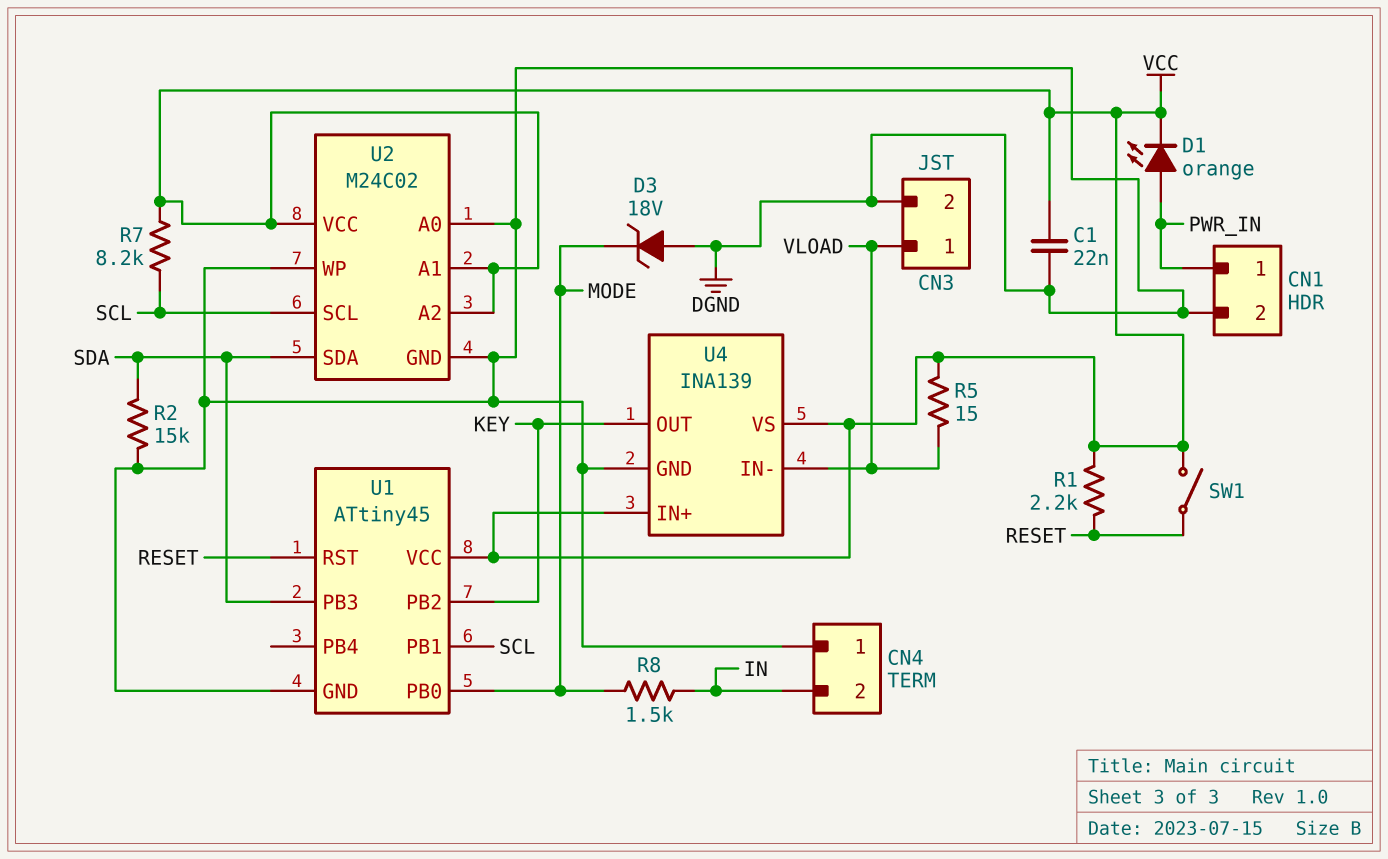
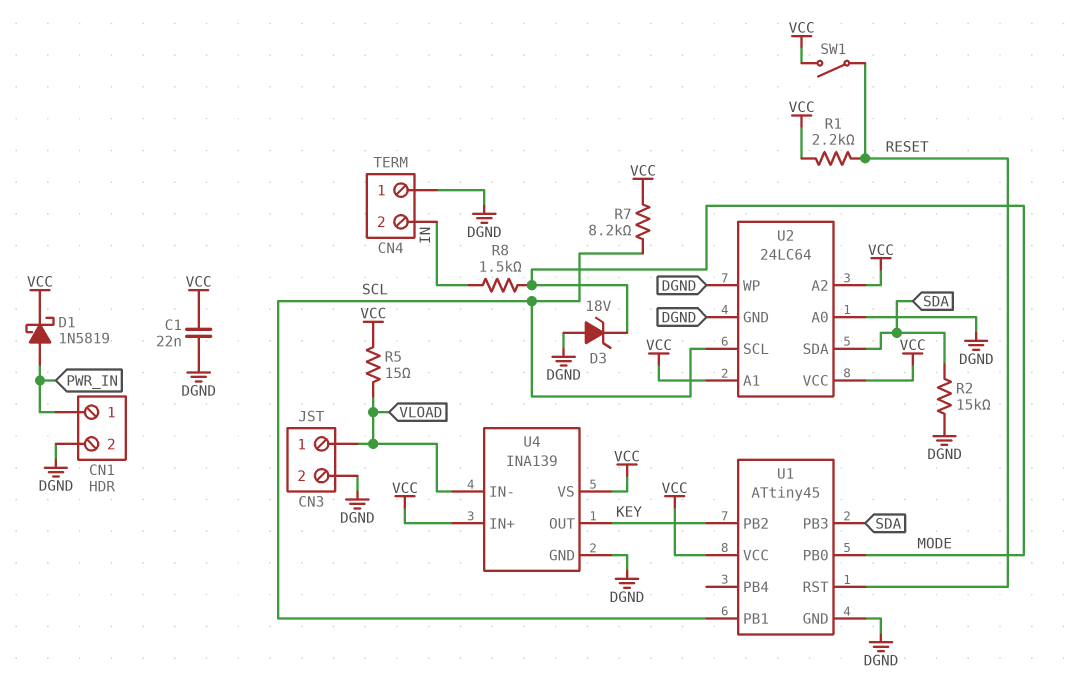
D1: LED orange (A PWR_IN, K VCC) -> schottky 1N5819 (A PWR_IN, K VCC)
U2: M24C02 -> 24LC64

